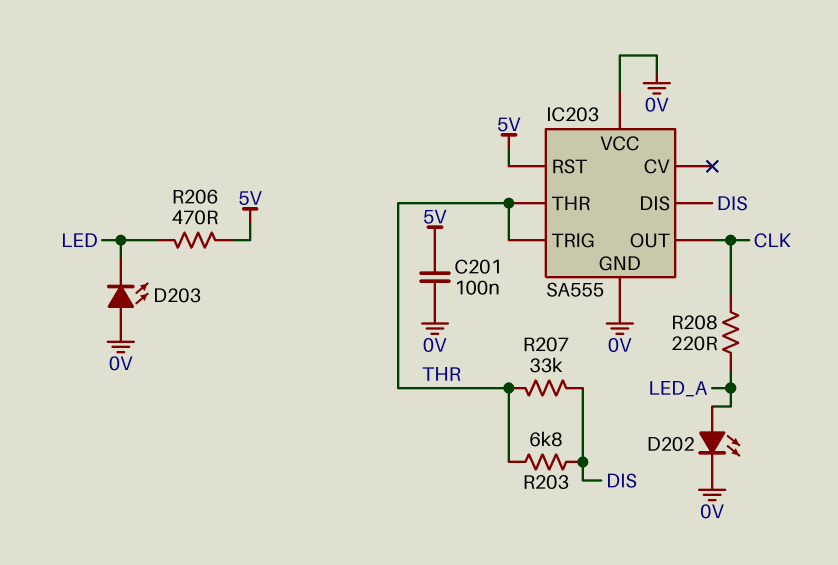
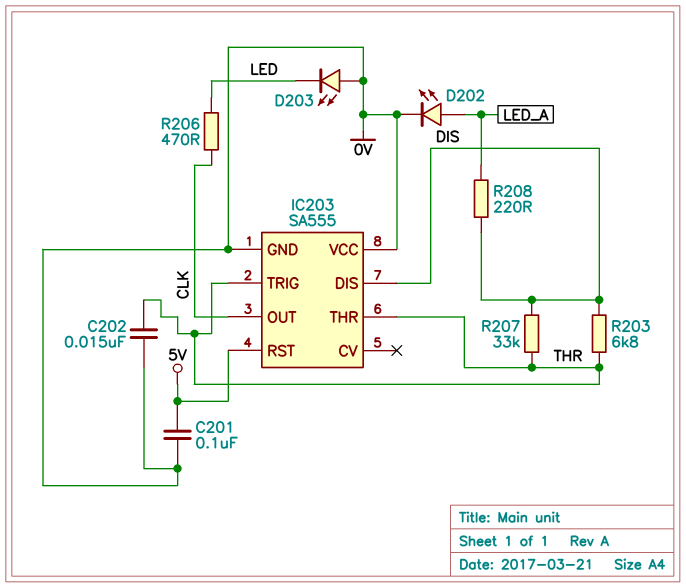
C202: none -> 15nF (0V, THR)
R206: 470 (5V, LED) -> 470 (CLK, LED)
R208: 220 (CLK, LED_A) -> 220 (DIS, LED_A)

